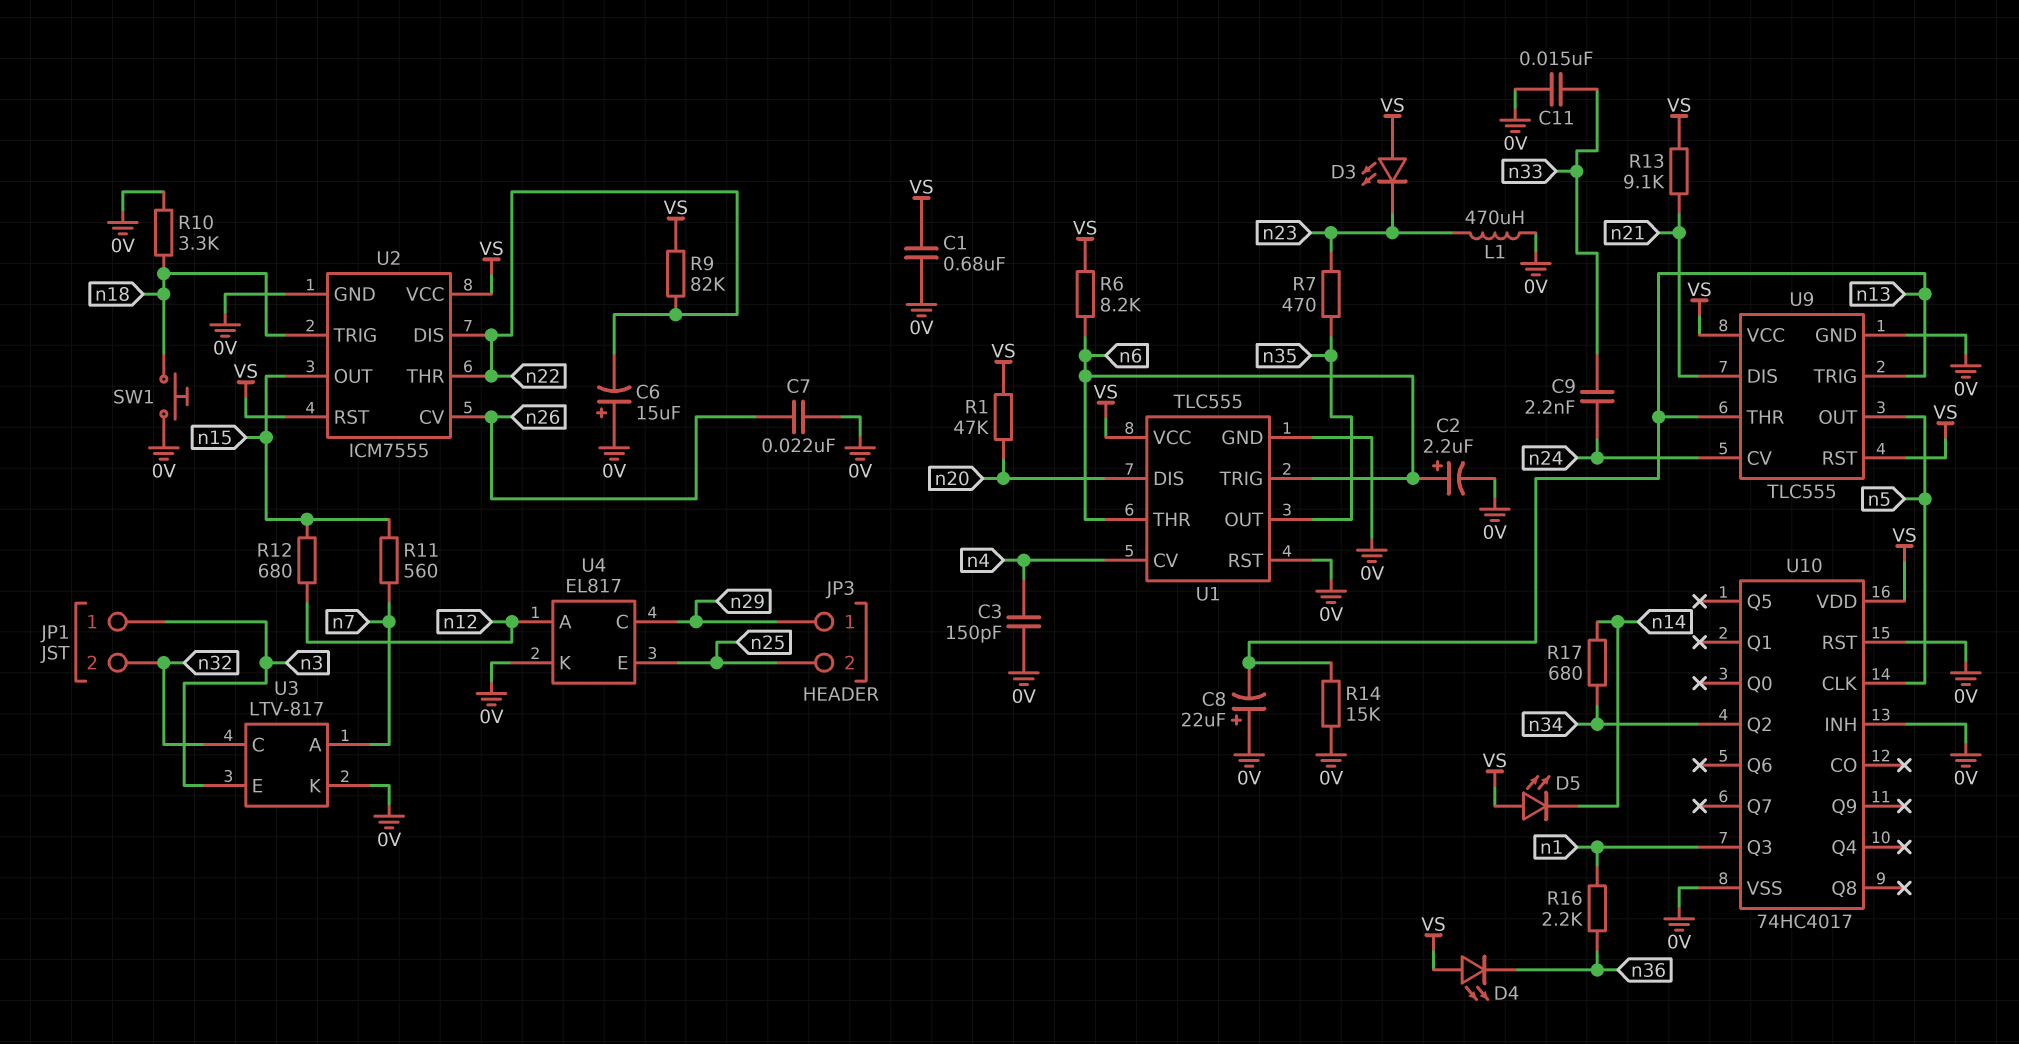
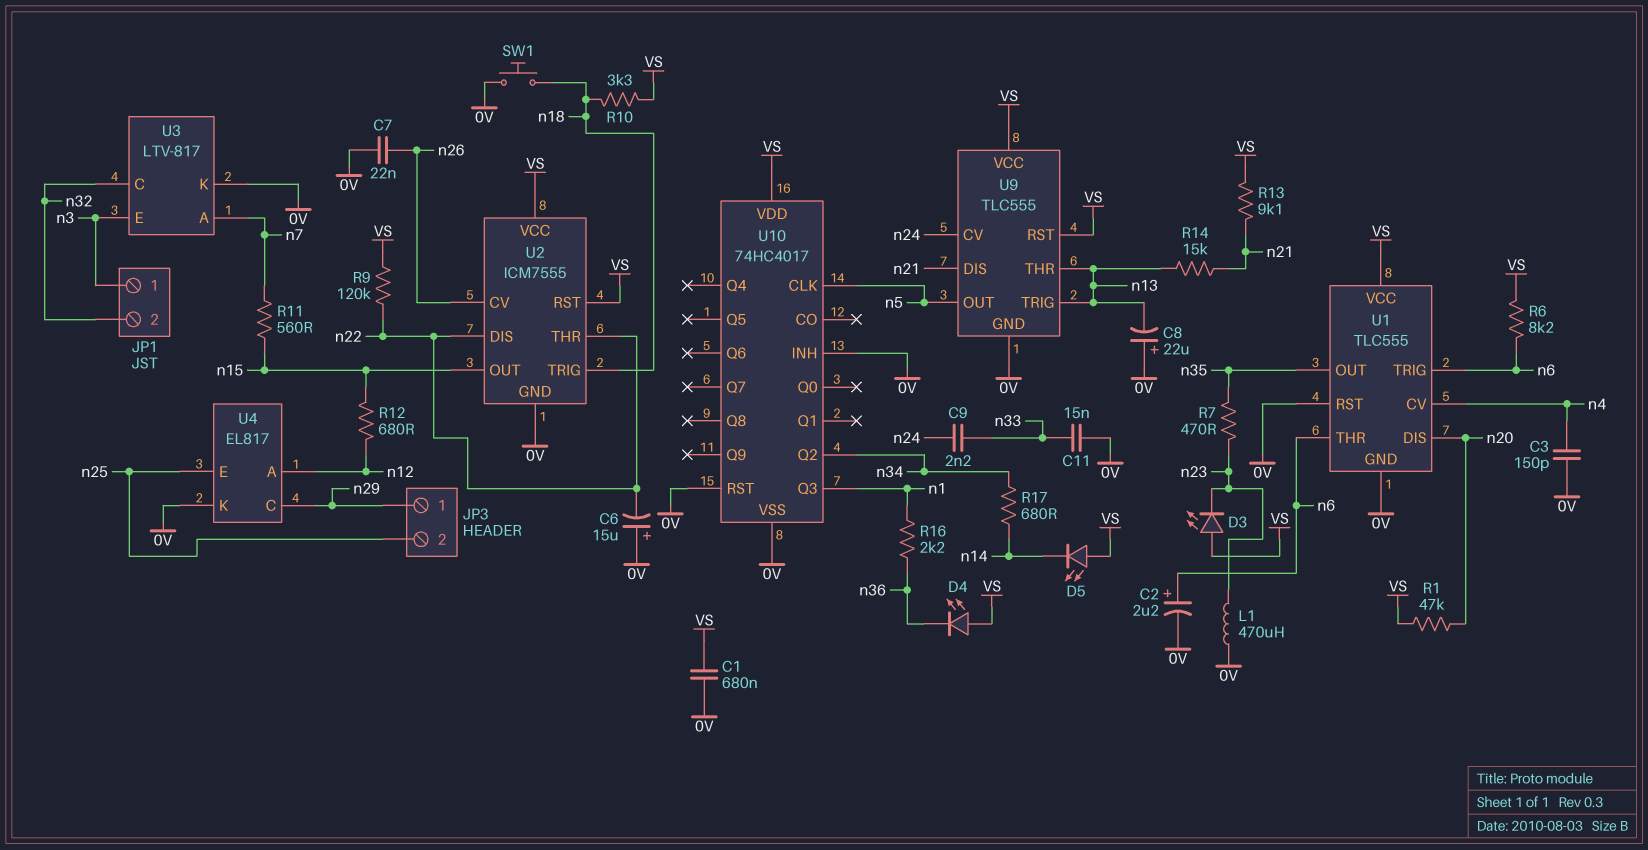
R9: 82k (VS, n22) -> 120k (VS, n22)
R10: 3.3k (0V, n18) -> 3.3k (VS, n18)
R14: 15k (0V, n13) -> 15k (n13, n21)

